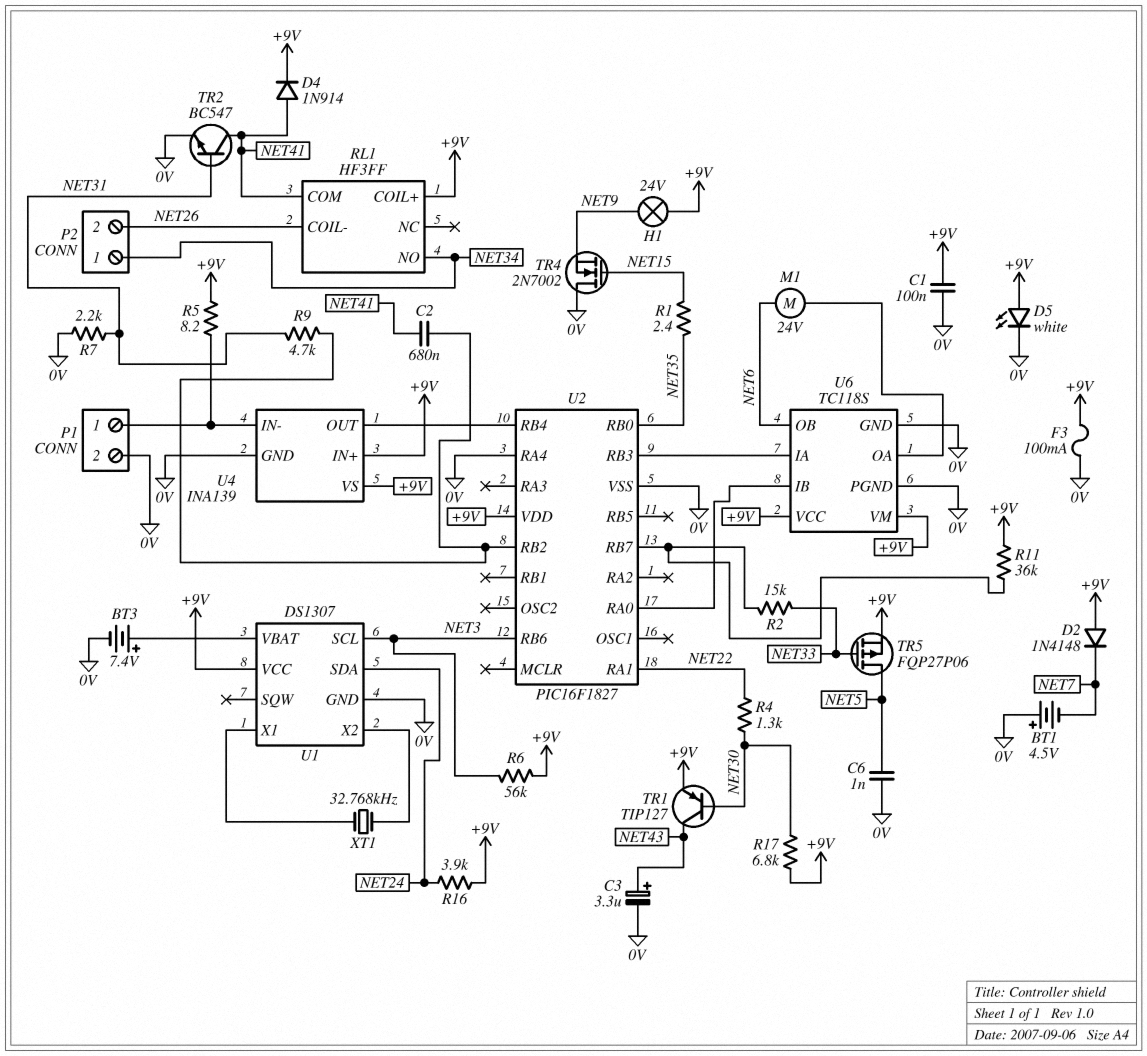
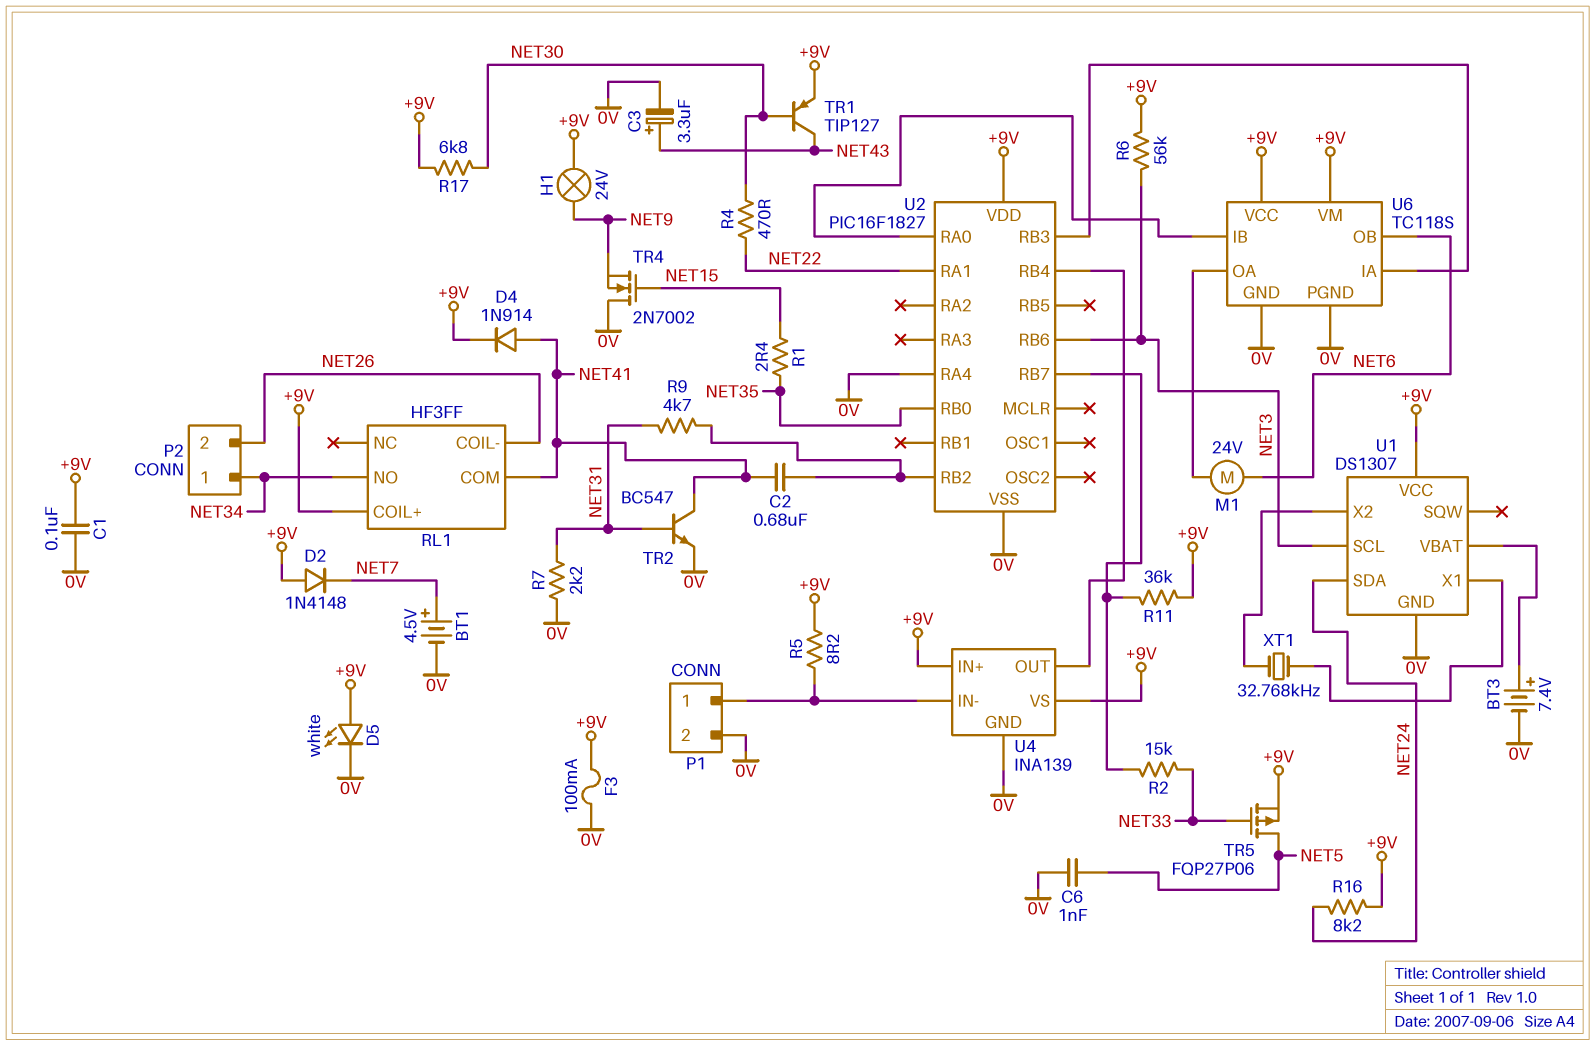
BT1: 4.5V (plus 0V, minus NET7) -> 4.5V (plus NET7, minus 0V)
R4: 1.3k (NET22, NET30) -> 470 (NET22, NET30)
R16: 3.9k (+9V, NET24) -> 8.2k (+9V, NET24)

